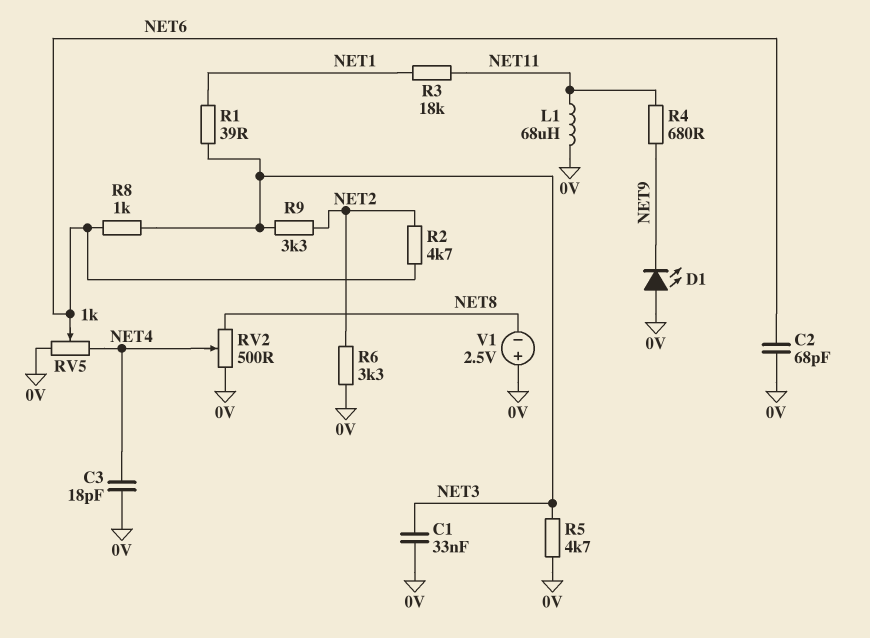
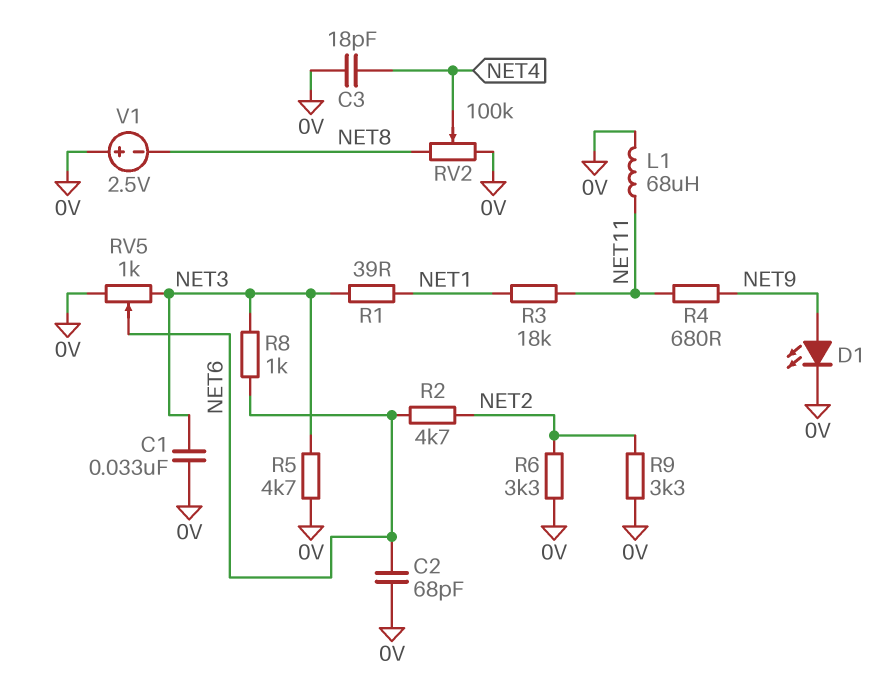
D1: LED (A 0V, K NET9) -> LED (A NET9, K 0V)
R9: 3.3k (NET2, NET3) -> 3.3k (0V, NET2)
RV2: 500 (0V, NET8, wiper NET4) -> 100k (0V, NET8, wiper NET4)
RV5: 1k (0V, NET4, wiper NET6) -> 1k (0V, NET3, wiper NET6)

